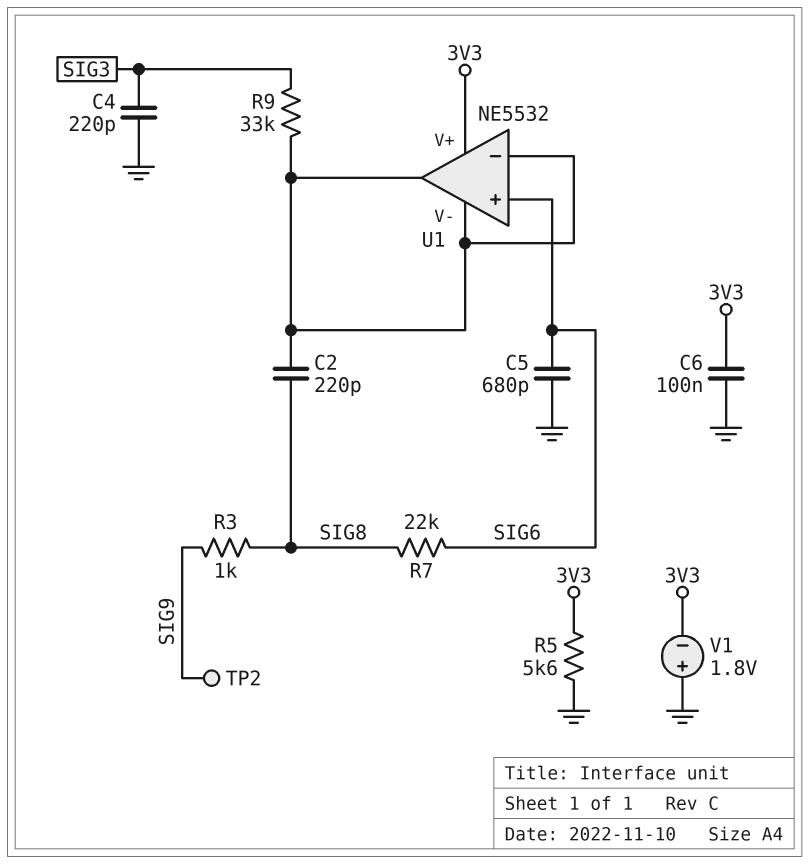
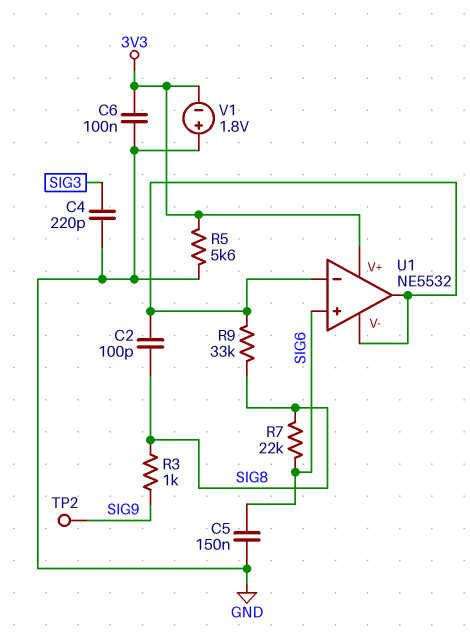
C2: 220pF (SIG8, U1/V-) -> 100pF (SIG8, U1/V-)
C5: 680pF (GND, SIG6) -> 150nF (GND, SIG6)
R9: 33k (SIG3, U1/V-) -> 33k (SIG8, U1/V-)

